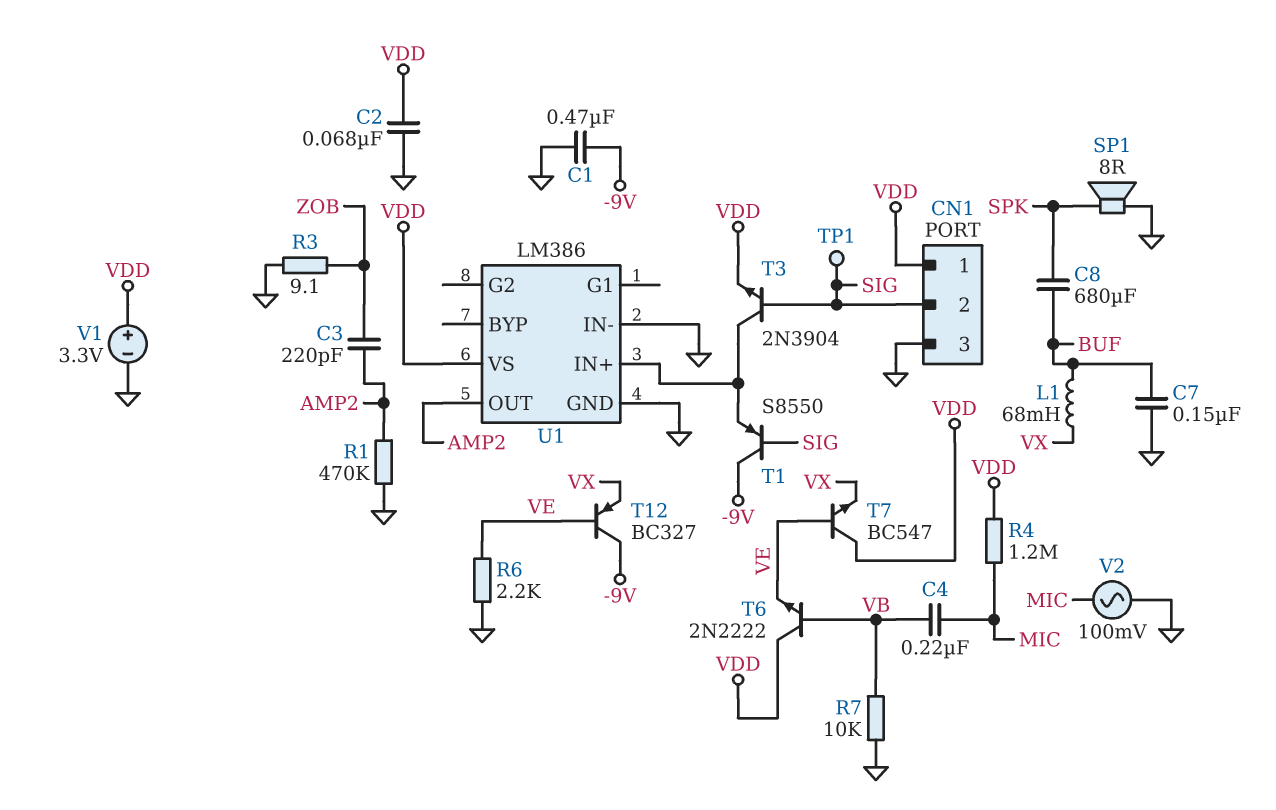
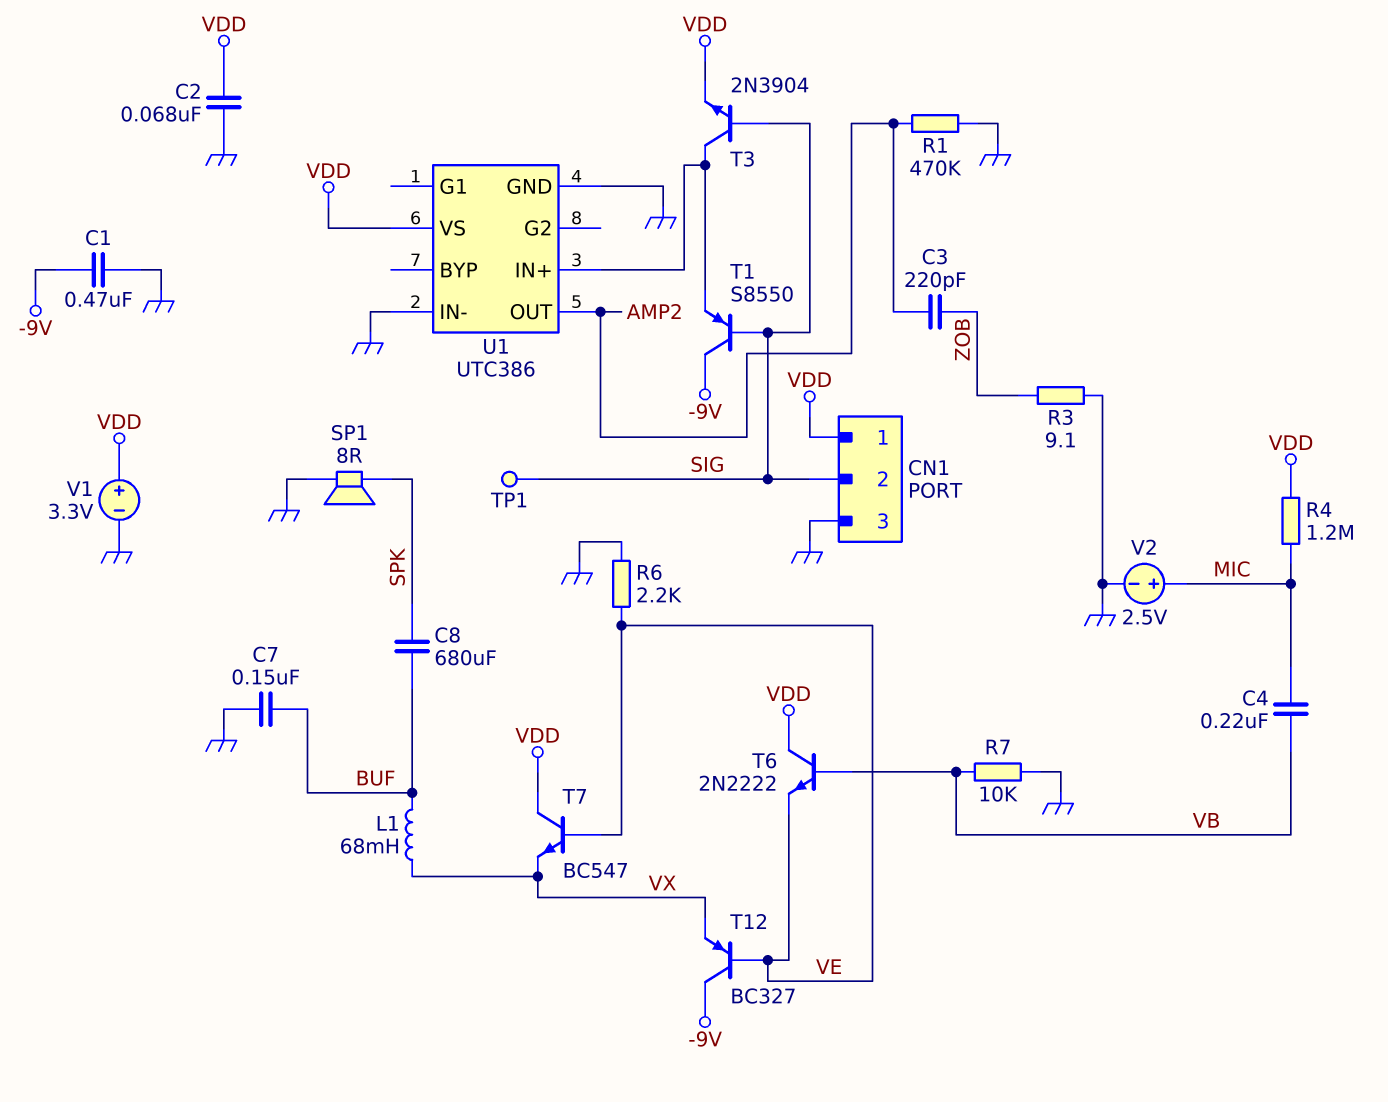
U1: LM386 -> UTC386
V2: AC 100mV (GND, MIC) -> 2.5V (plus MIC, minus GND)

